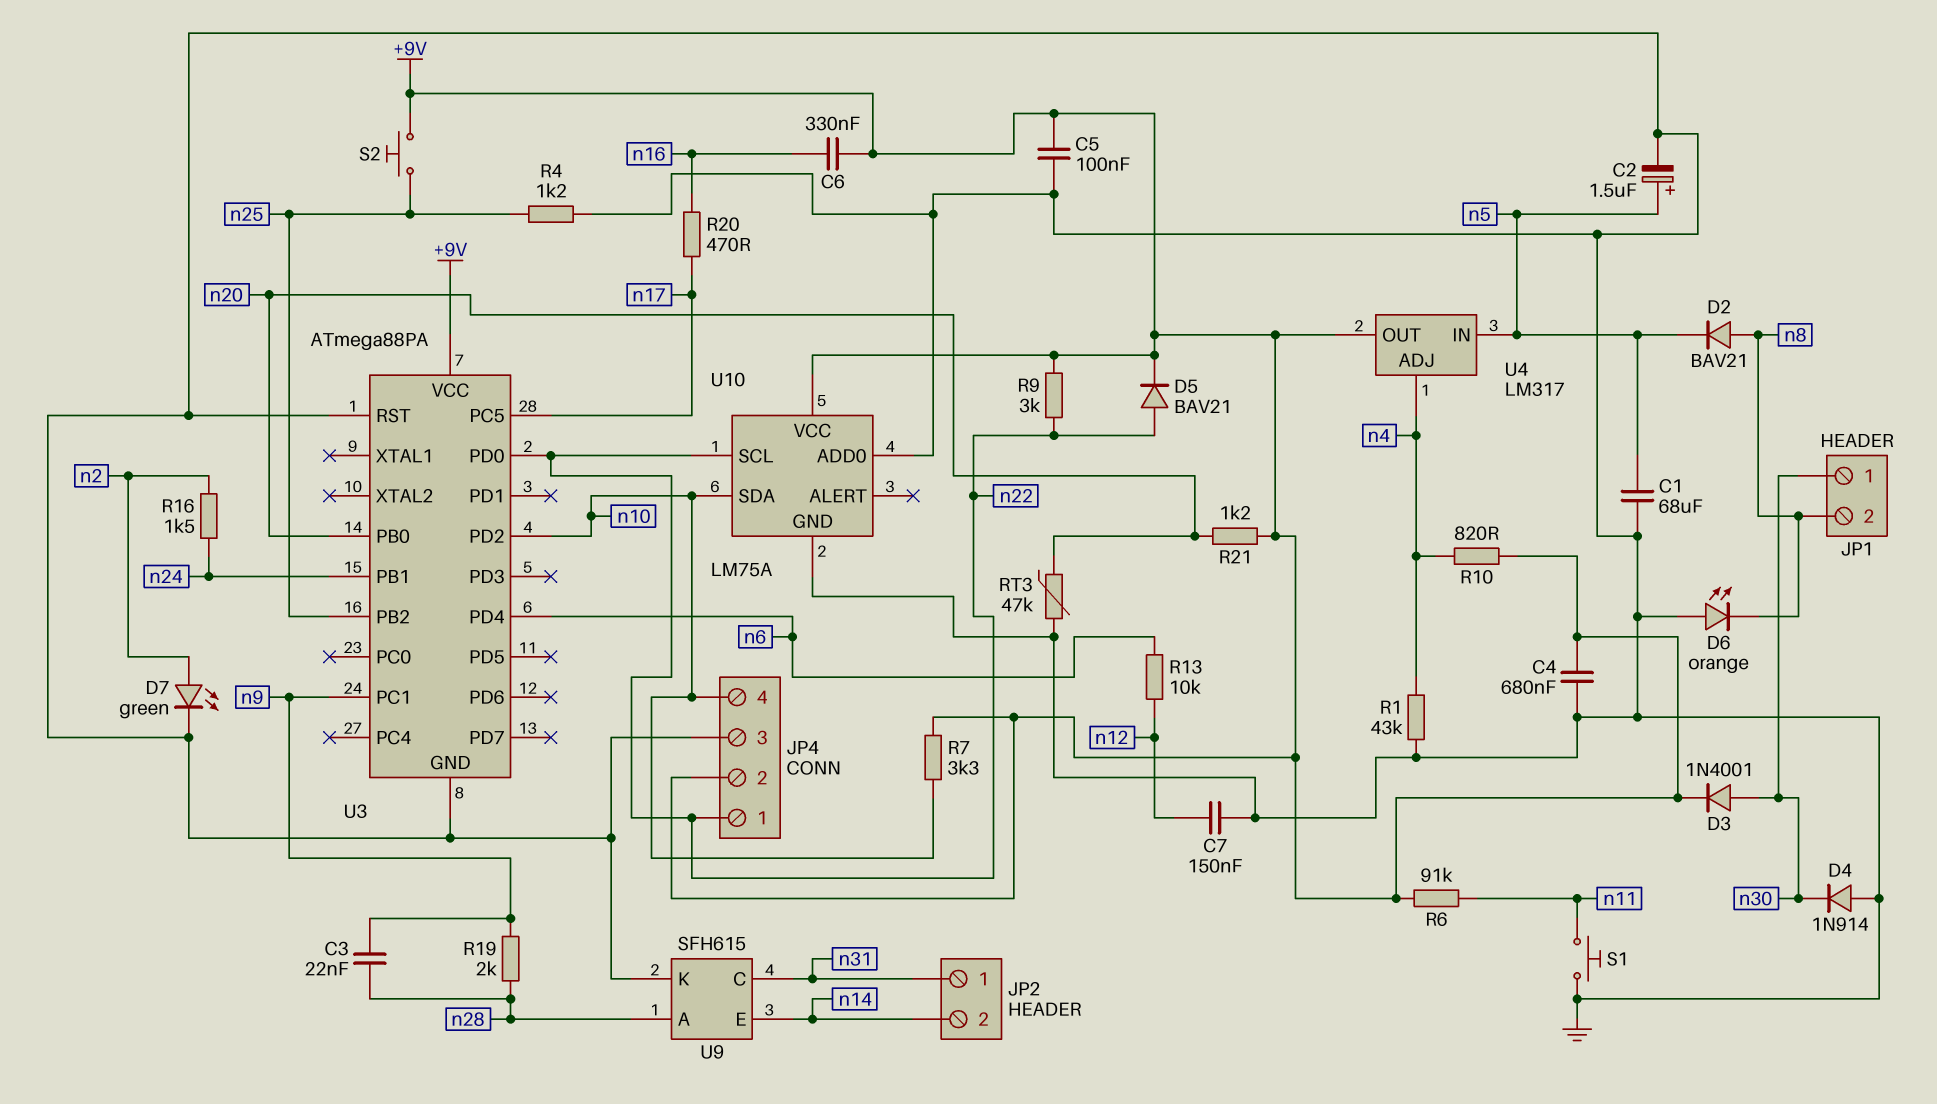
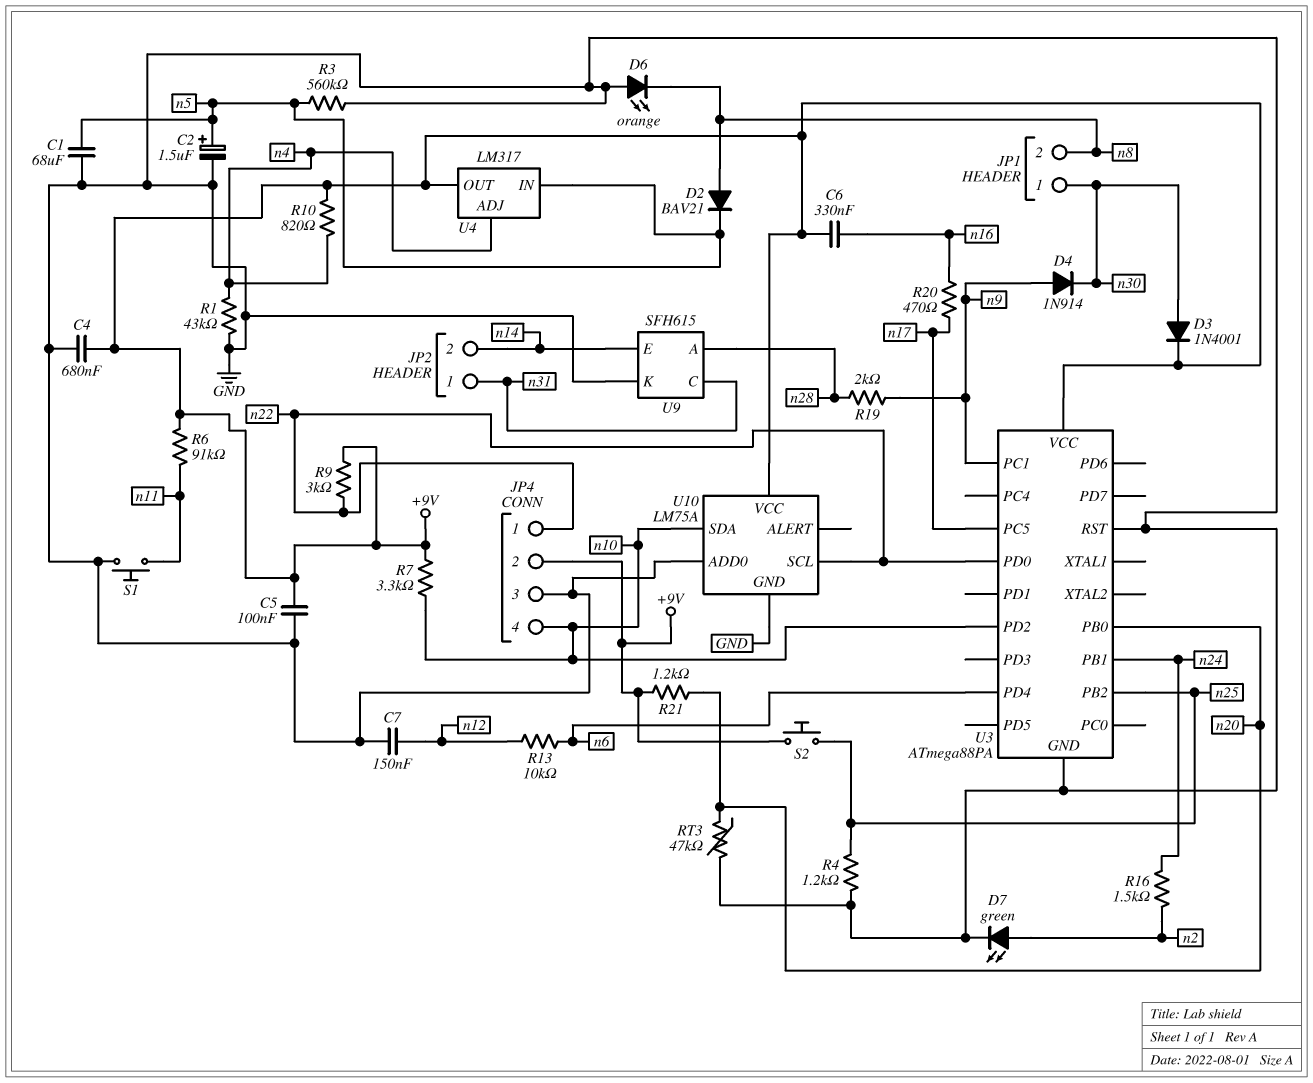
C3: 22nF (n9, n28) -> none
D4: diode 1N914 (A GND, K n30) -> diode 1N914 (A n9, K n30)
D5: diode BAV21 (A n22, K +9V) -> none
R3: none -> 560k (GND, n5)

